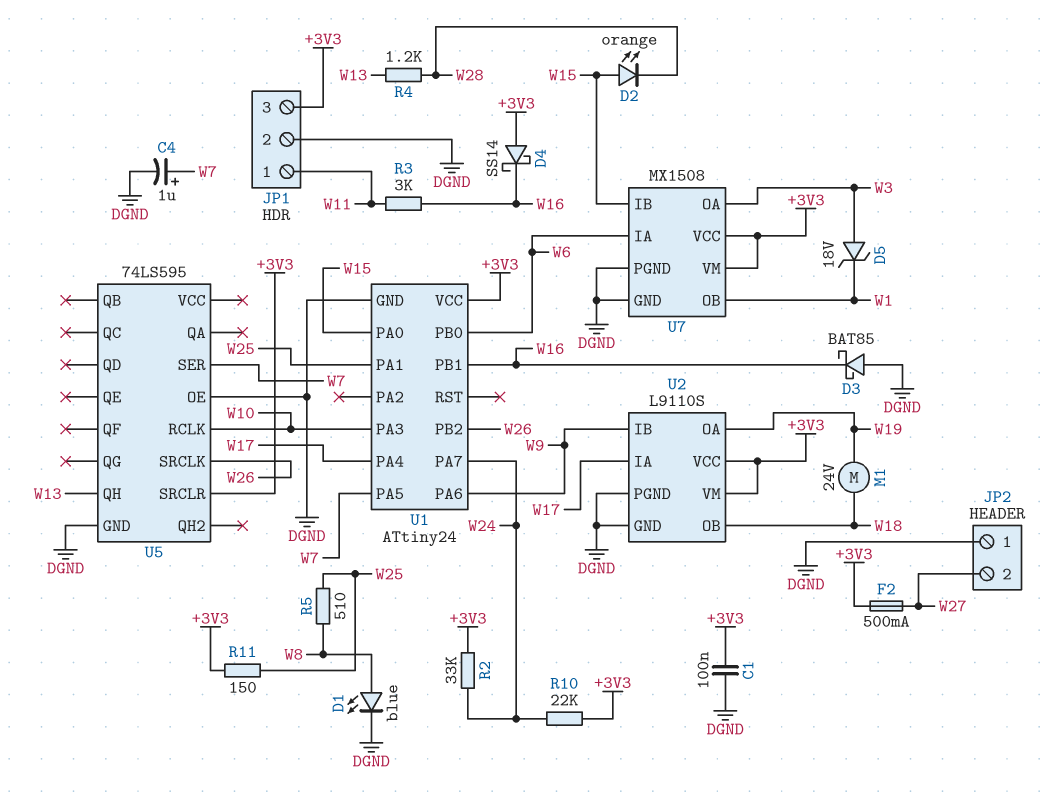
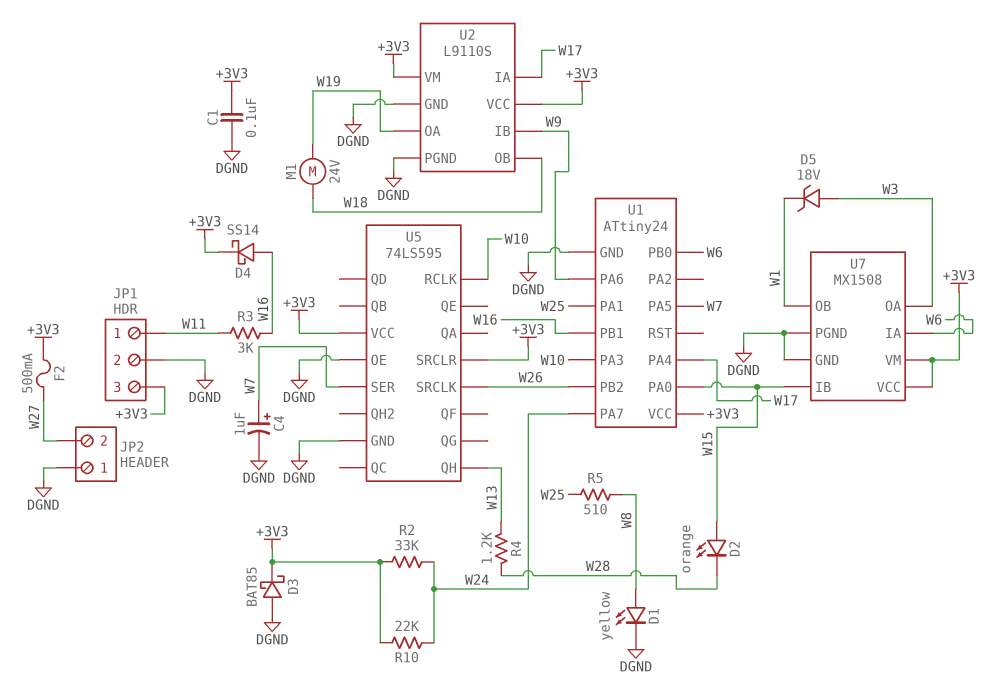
D1: LED blue (A W8, K DGND) -> LED yellow (A W8, K DGND)
D3: schottky BAT85 (A DGND, K W16) -> schottky BAT85 (A DGND, K +3V3)
D4: schottky SS14 (A +3V3, K W16) -> schottky SS14 (A W16, K +3V3)
R11: 150 (+3V3, W25) -> none
U5 pin VCC: none -> +3V3

